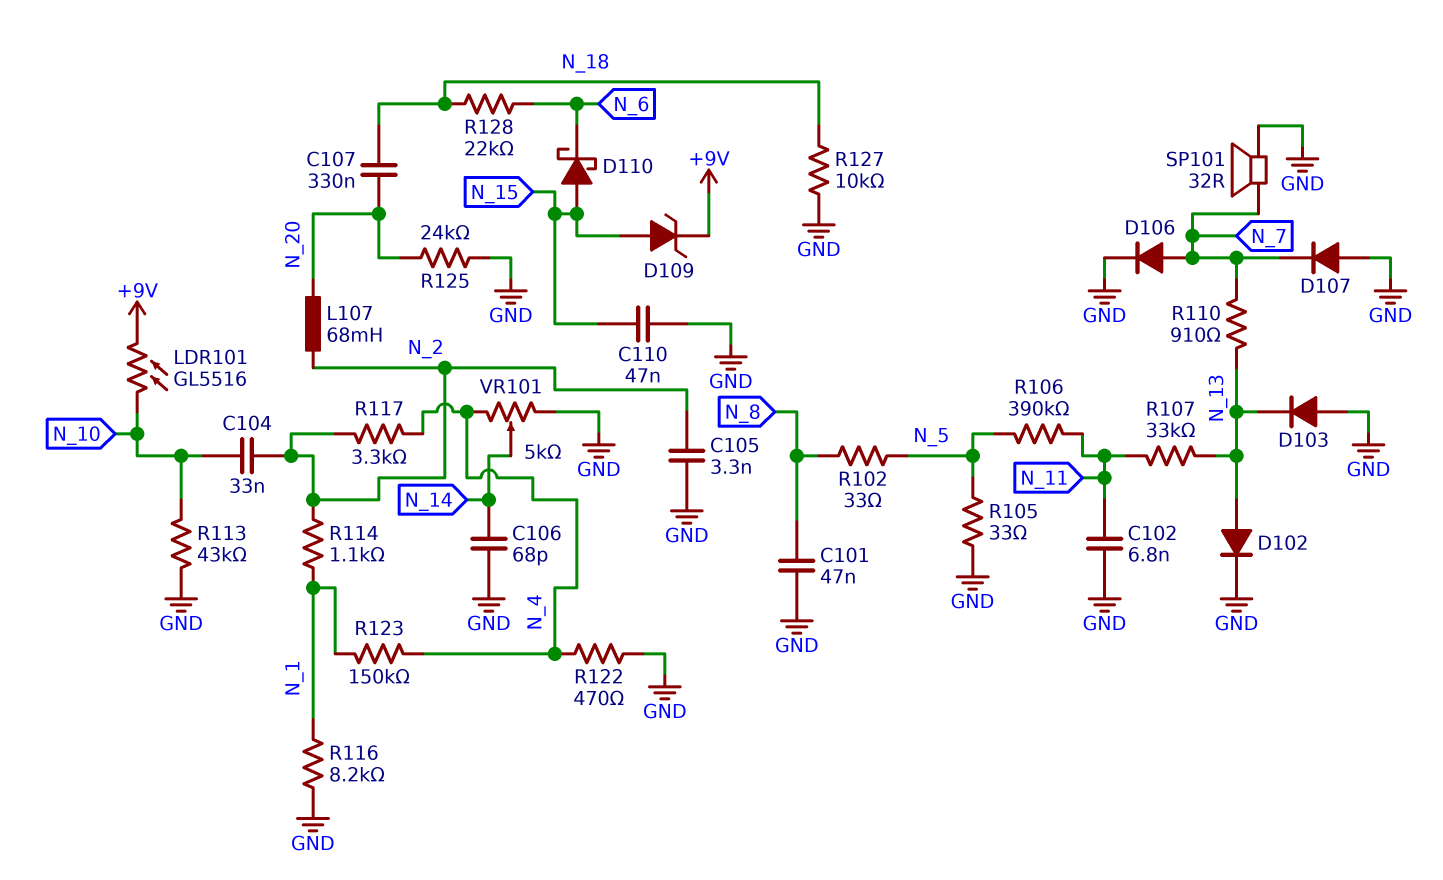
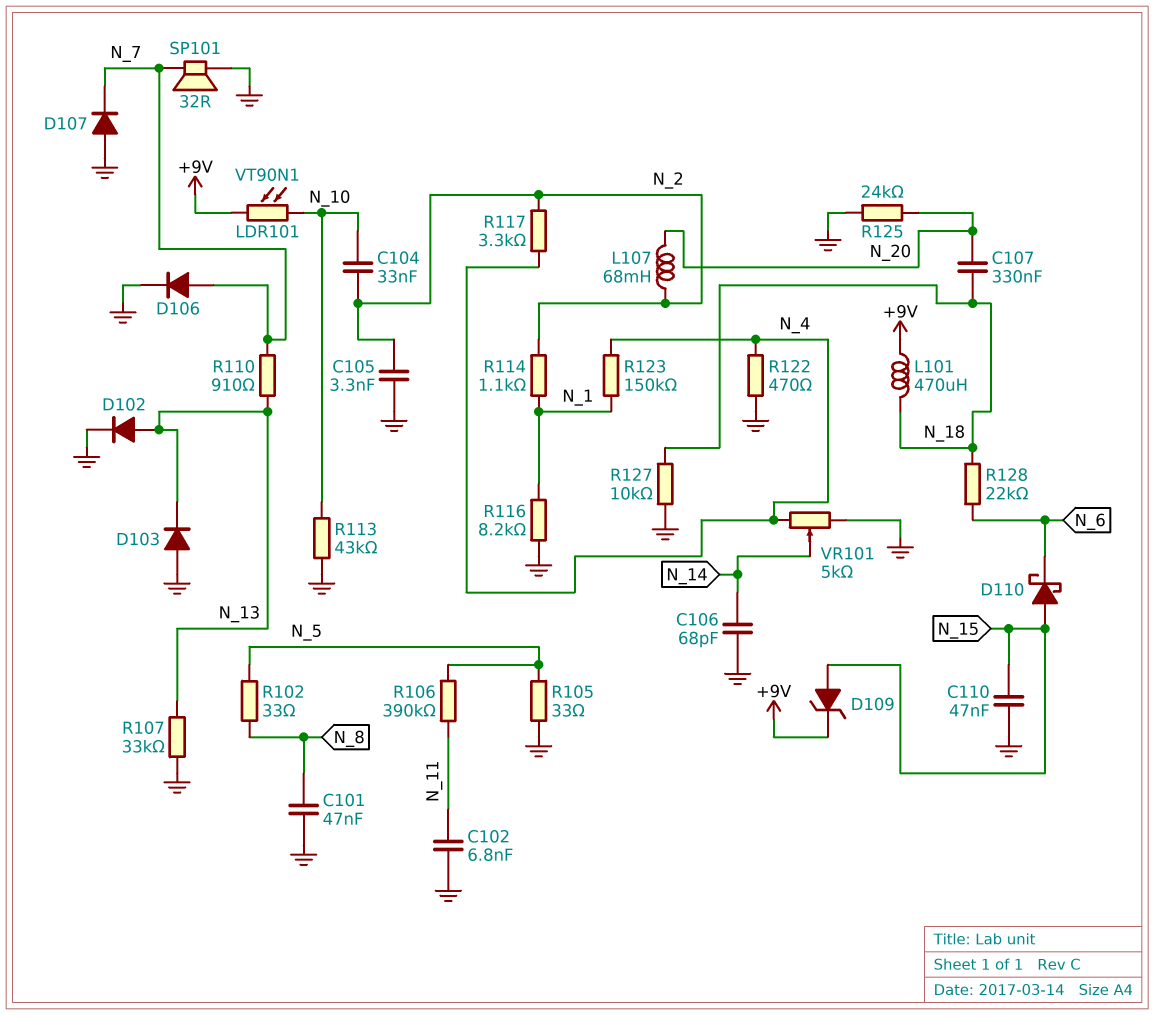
L101: none -> 470uH (+9V, N_18)
LDR101: GL5516 (+9V, N_10) -> VT90N1 (+9V, N_10)
R107: 33k (N_11, N_13) -> 33k (GND, N_13)

